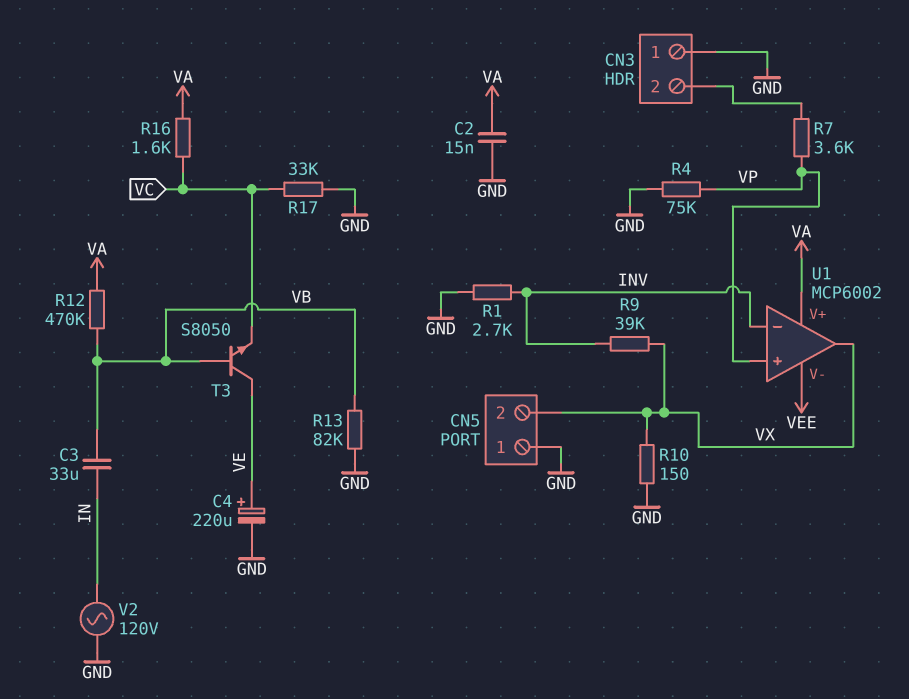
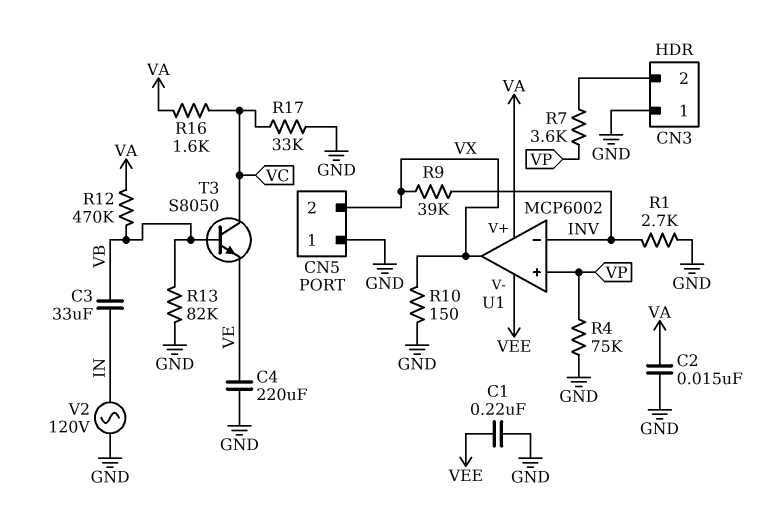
C1: none -> 220nF (GND, VEE)
C4: 220uF (plus VE, minus GND) -> 220uF (GND, VE)
T3: NPN S8050 (B VB, C VE, E VC) -> NPN S8050 (B VB, C VC, E VE)

